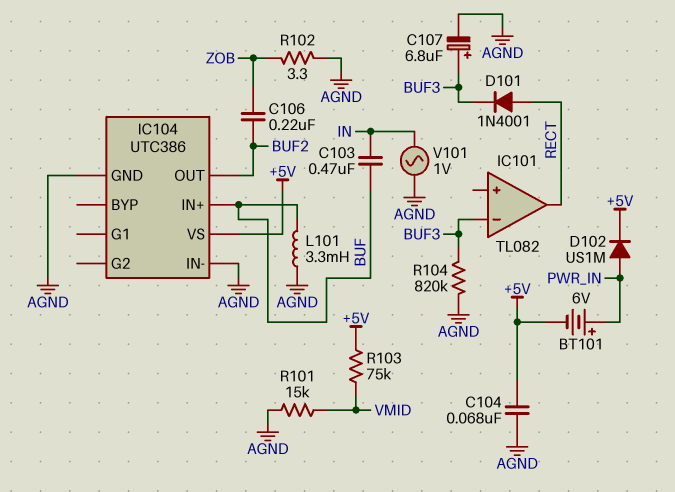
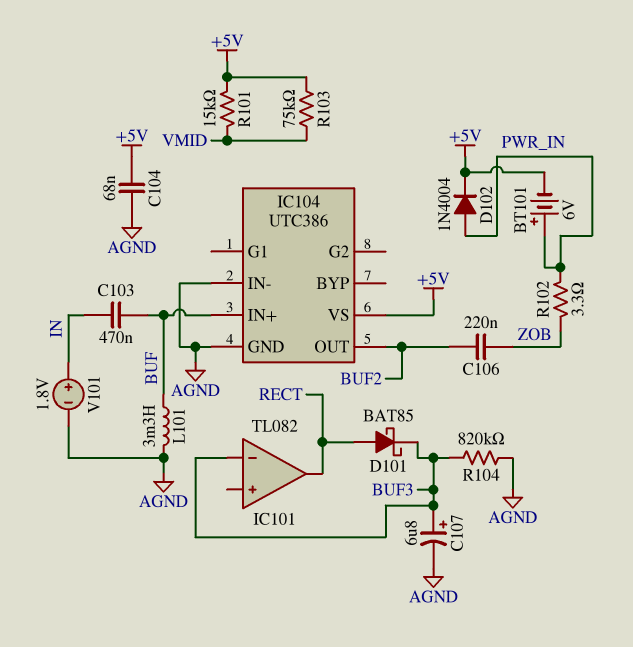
D101: diode 1N4001 (A RECT, K BUF3) -> schottky BAT85 (A RECT, K BUF3)
D102: diode US1M (A PWR_IN, K +5V) -> diode 1N4004 (A PWR_IN, K +5V)
R101: 15k (AGND, VMID) -> 15k (+5V, VMID)
R102: 3.3 (AGND, ZOB) -> 3.3 (PWR_IN, ZOB)
V101: AC 1V (AGND, IN) -> 1.8V (plus IN, minus AGND)

